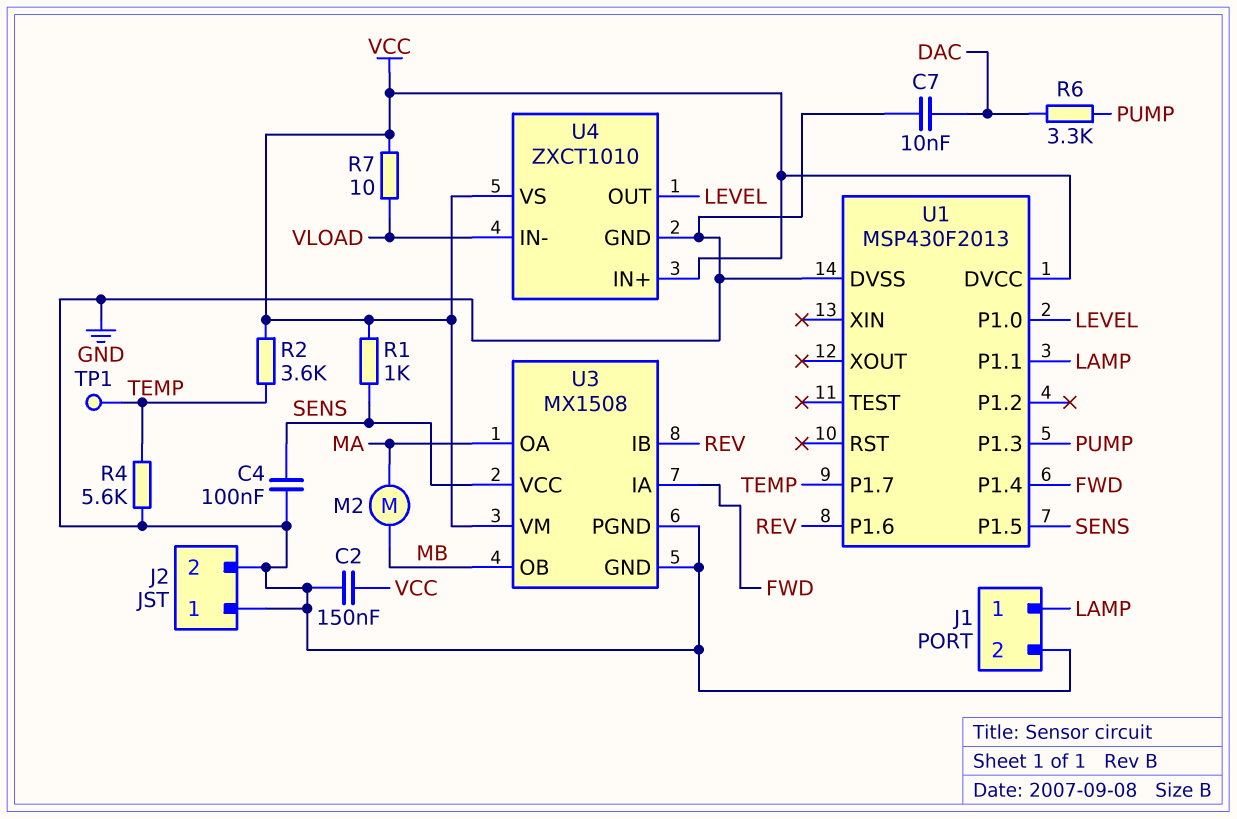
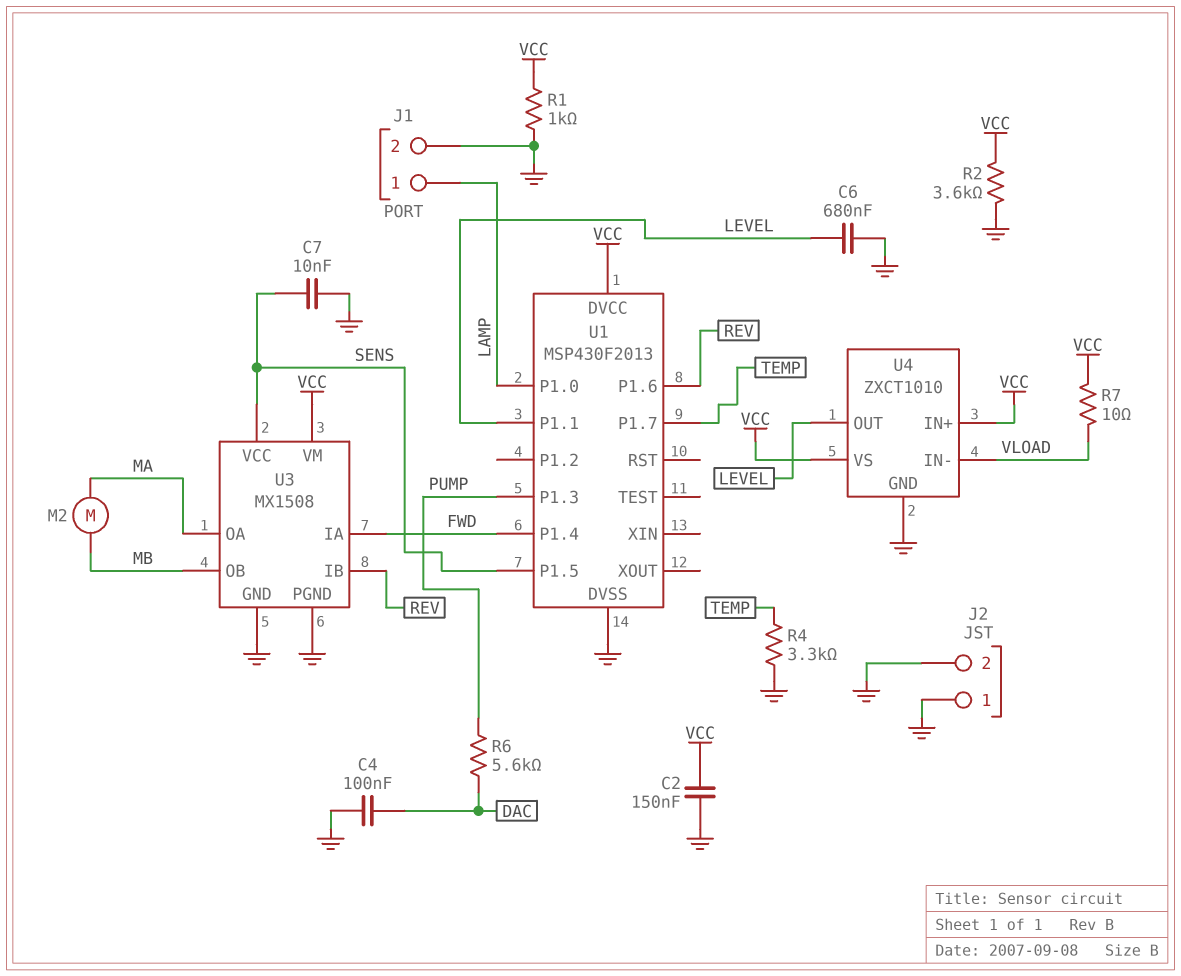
C4: 100nF (GND, SENS) -> 100nF (DAC, GND)
C6: none -> 680nF (GND, LEVEL)
C7: 10nF (DAC, GND) -> 10nF (GND, SENS)
R1: 1k (SENS, VCC) -> 1k (GND, VCC)
R2: 3.6k (TEMP, VCC) -> 3.6k (GND, VCC)
R4: 5.6k (GND, TEMP) -> 3.3k (GND, TEMP)
R6: 3.3k (DAC, PUMP) -> 5.6k (DAC, PUMP)
TP1: test point (TEMP) -> none
U1 pin P1.0: LEVEL -> LAMP
U1 pin P1.1: LAMP -> LEVEL

